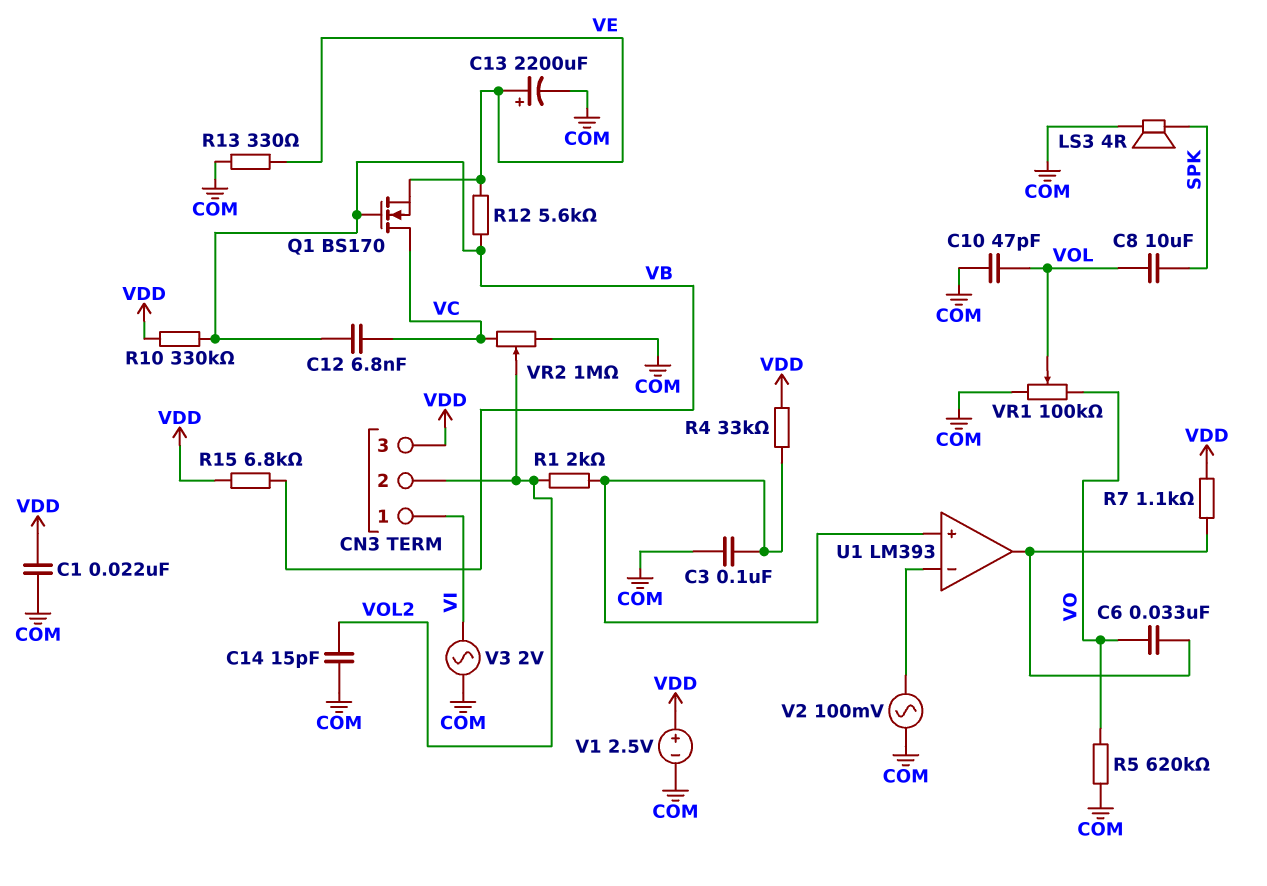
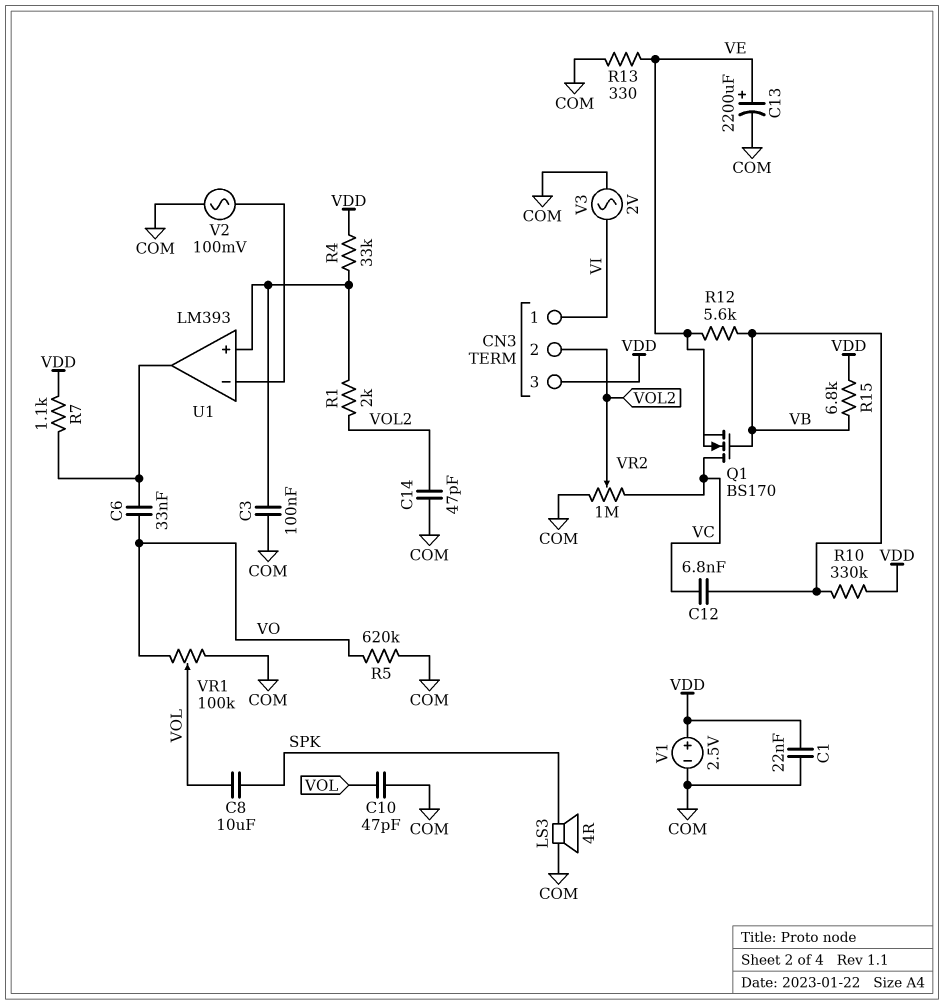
C14: 15pF (COM, VOL2) -> 47pF (COM, VOL2)

